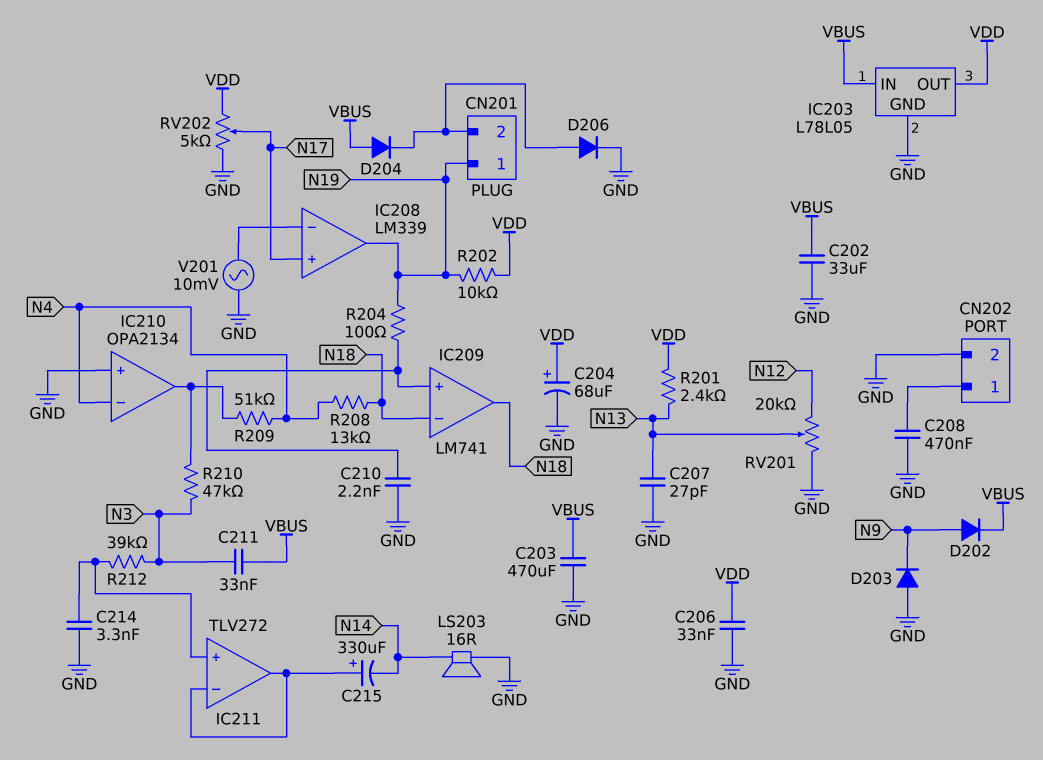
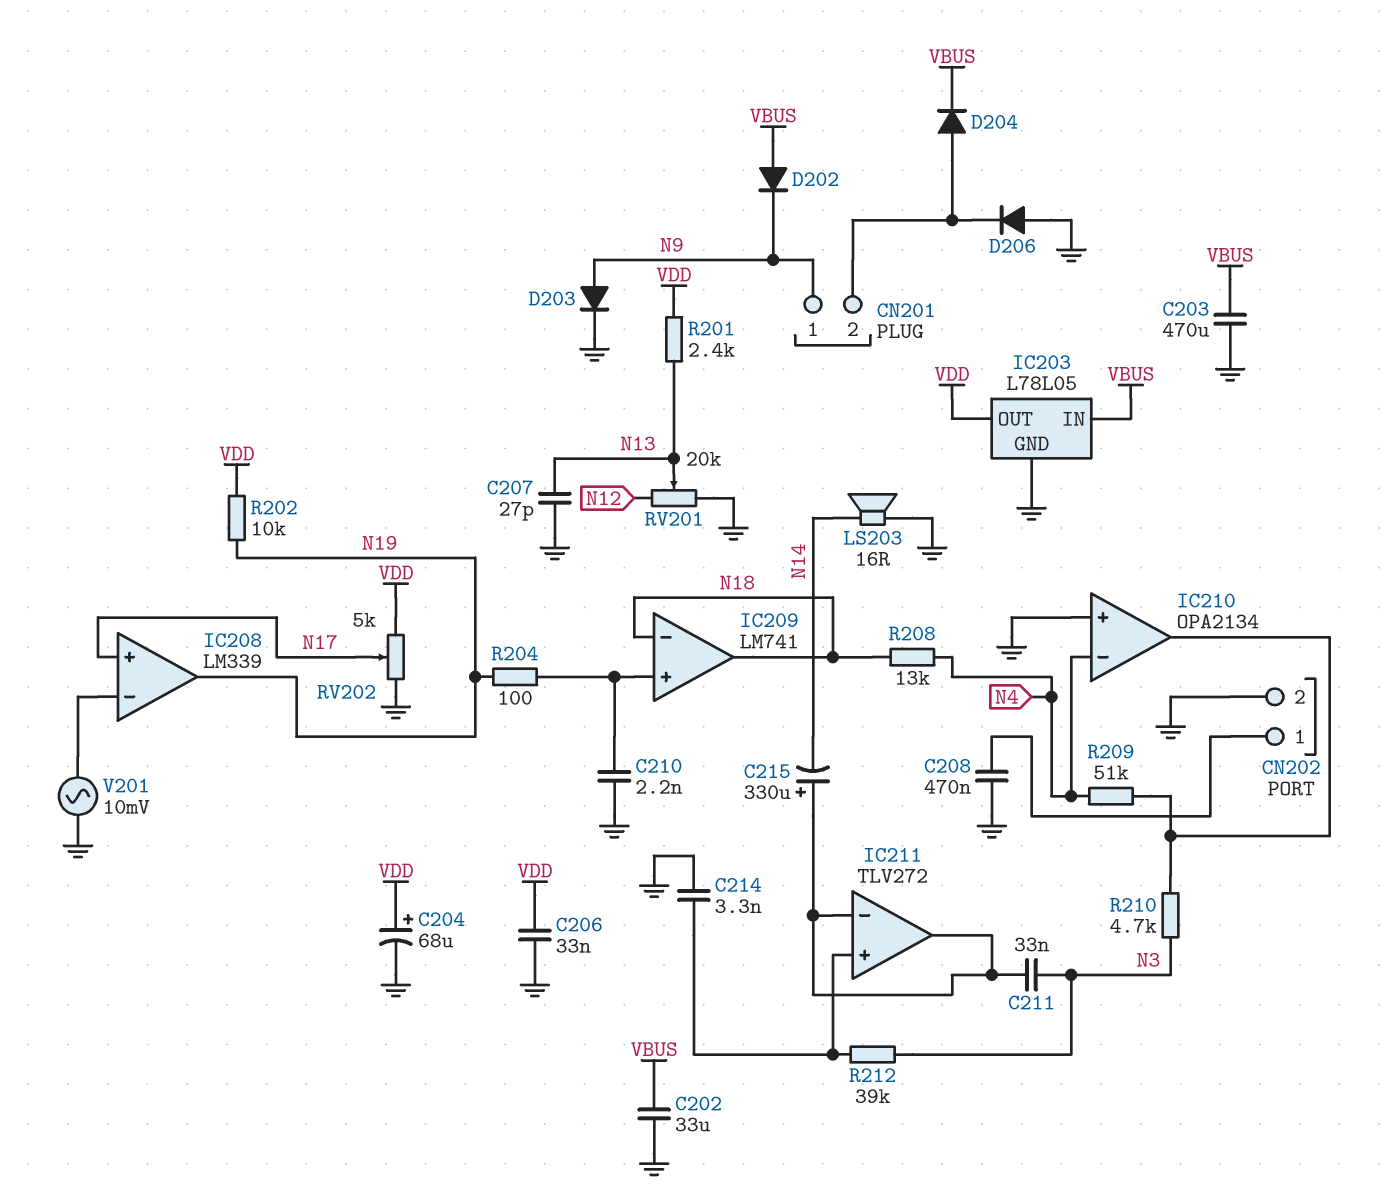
C211: 33nF (N3, VBUS) -> 33nF (IC211/in-, N3)
CN201 pin 1: N19 -> N9
D202: diode (A N9, K VBUS) -> diode (A VBUS, K N9)
D203: diode (A GND, K N9) -> diode (A N9, K GND)
D204: diode (A VBUS, K CN201/2) -> diode (A CN201/2, K VBUS)
D206: diode (A CN201/2, K GND) -> diode (A GND, K CN201/2)
R210: 47k (IC210/out, N3) -> 4.7k (IC210/out, N3)

